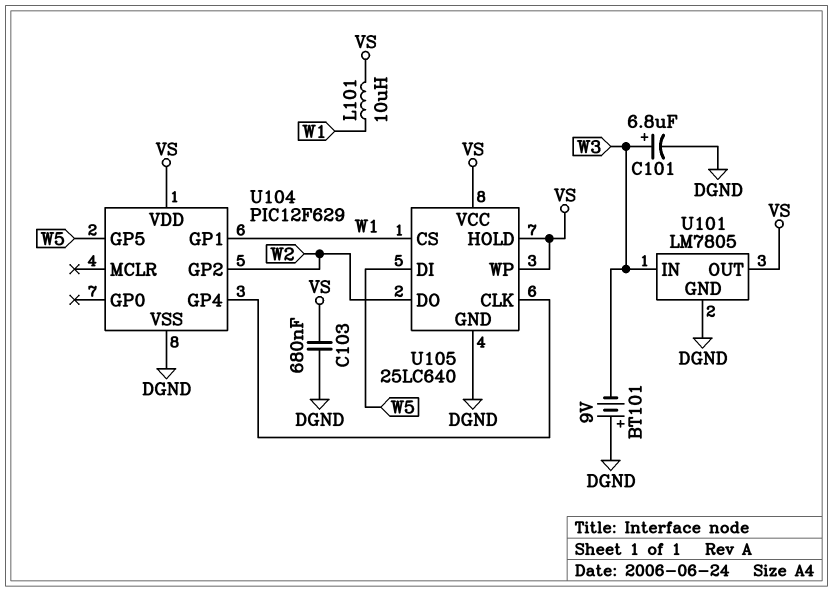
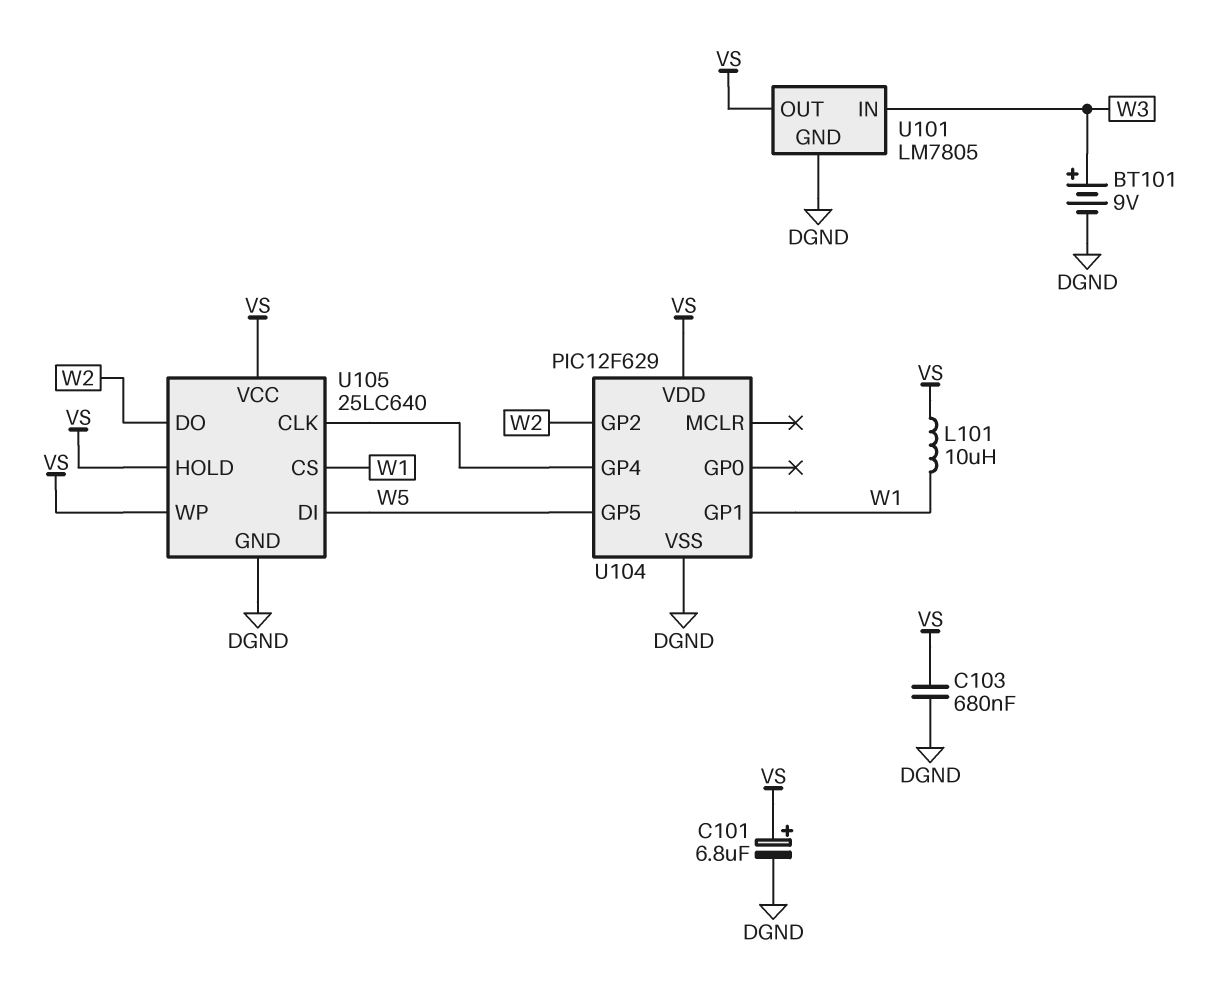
BT101: 9V (plus DGND, minus W3) -> 9V (plus W3, minus DGND)
C101: 6.8uF (plus W3, minus DGND) -> 6.8uF (plus VS, minus DGND)

